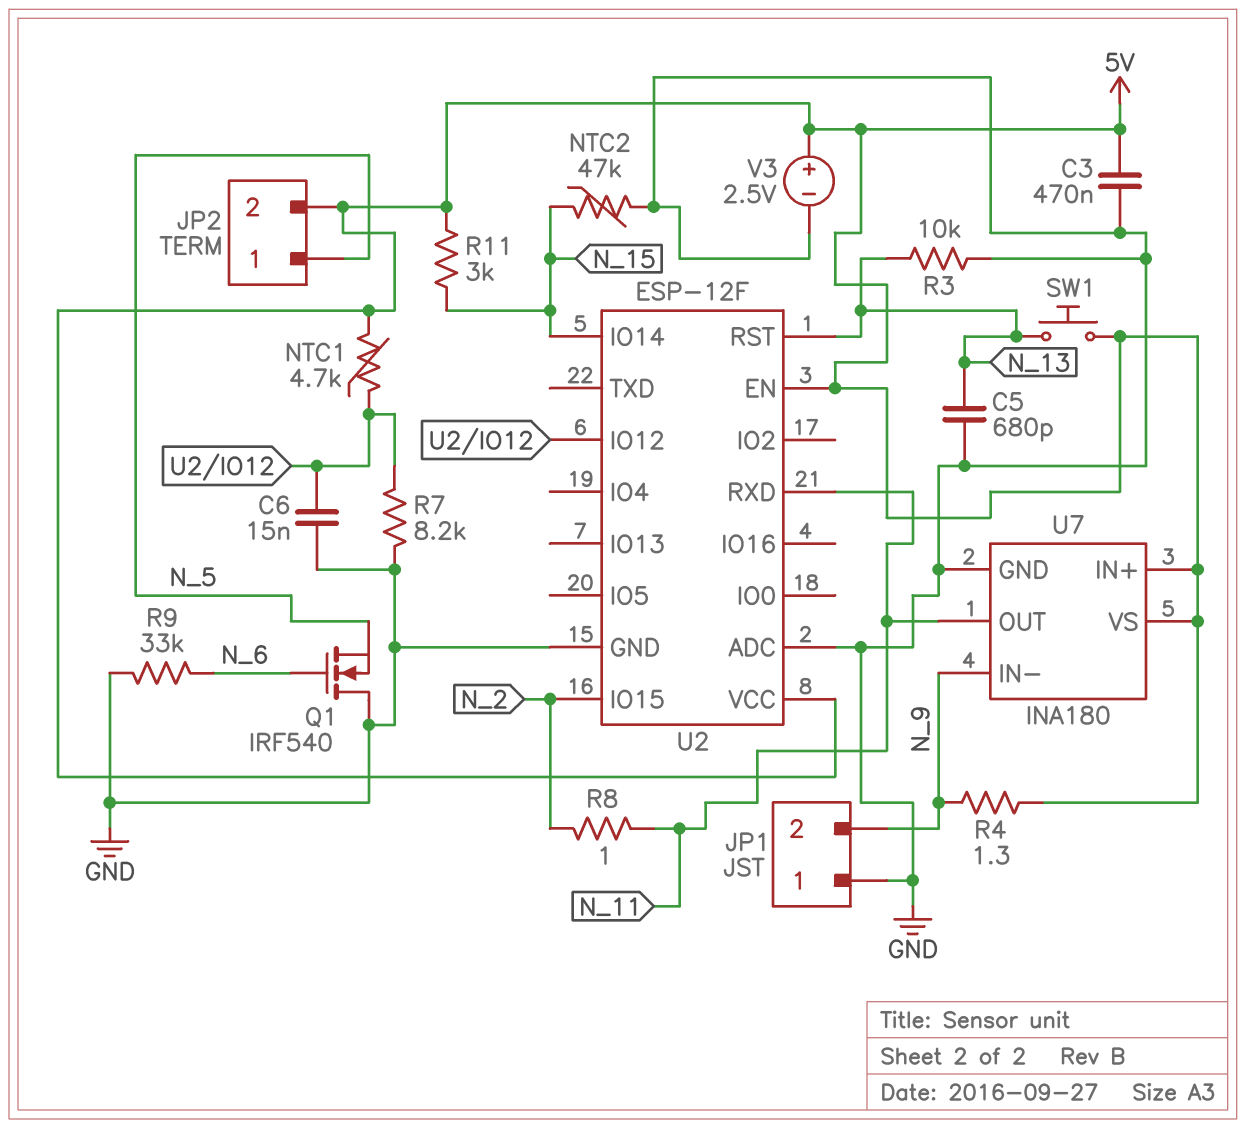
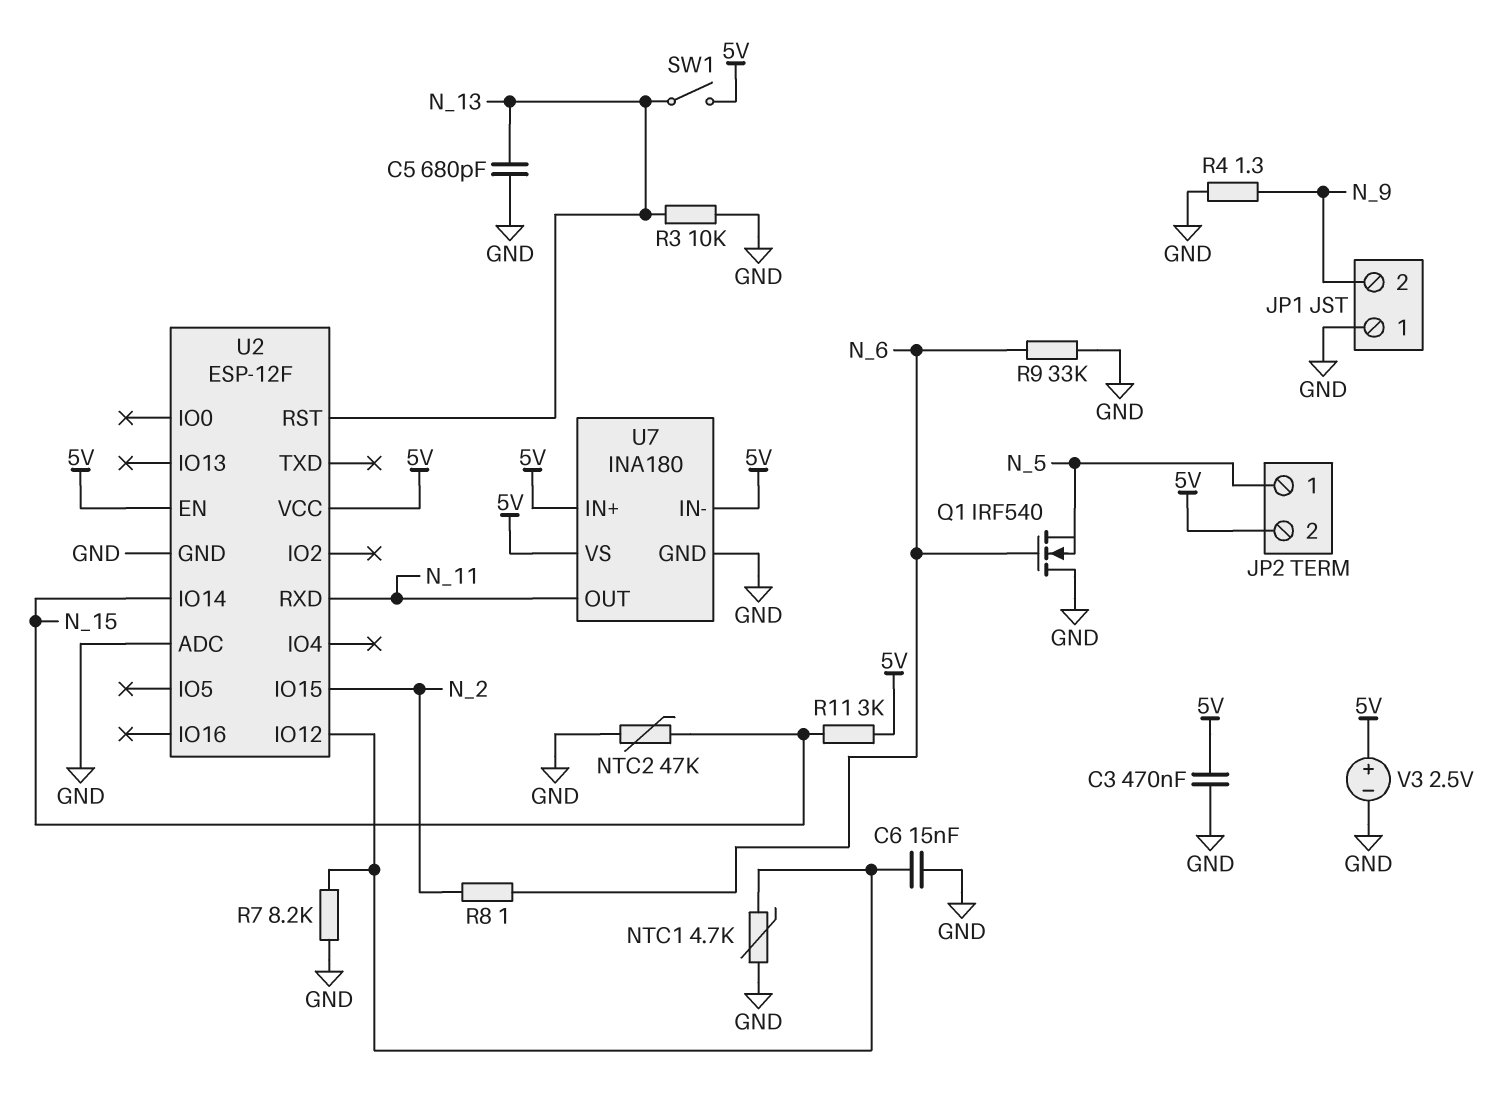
NTC1: 4.7k (5V, U2/IO12) -> 4.7k (GND, U2/IO12)
R4: 1.3 (5V, N_9) -> 1.3 (GND, N_9)
R8: 1 (N_2, N_11) -> 1 (N_2, N_6)
SW1: button (5V, N_13) -> switch (5V, N_13)
U7 pin IN-: N_9 -> 5V

